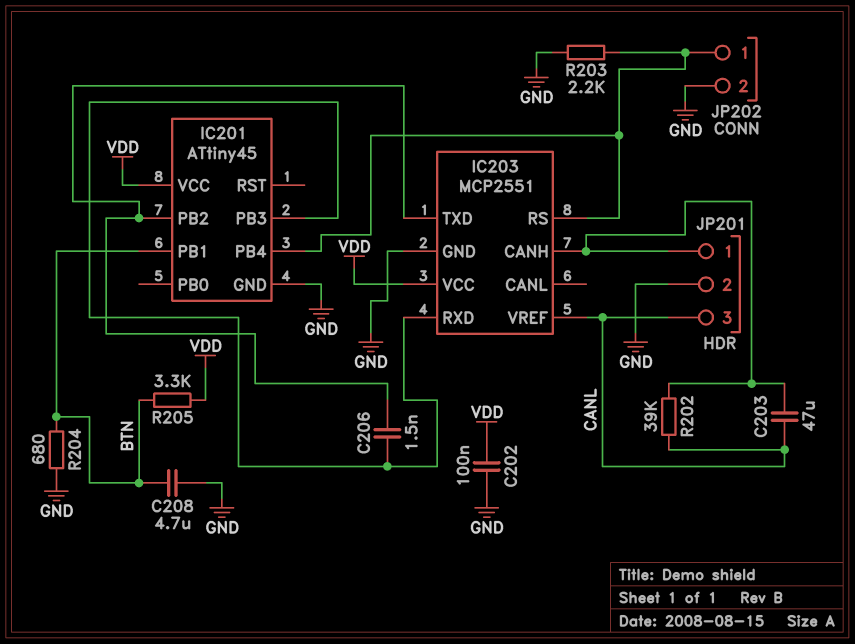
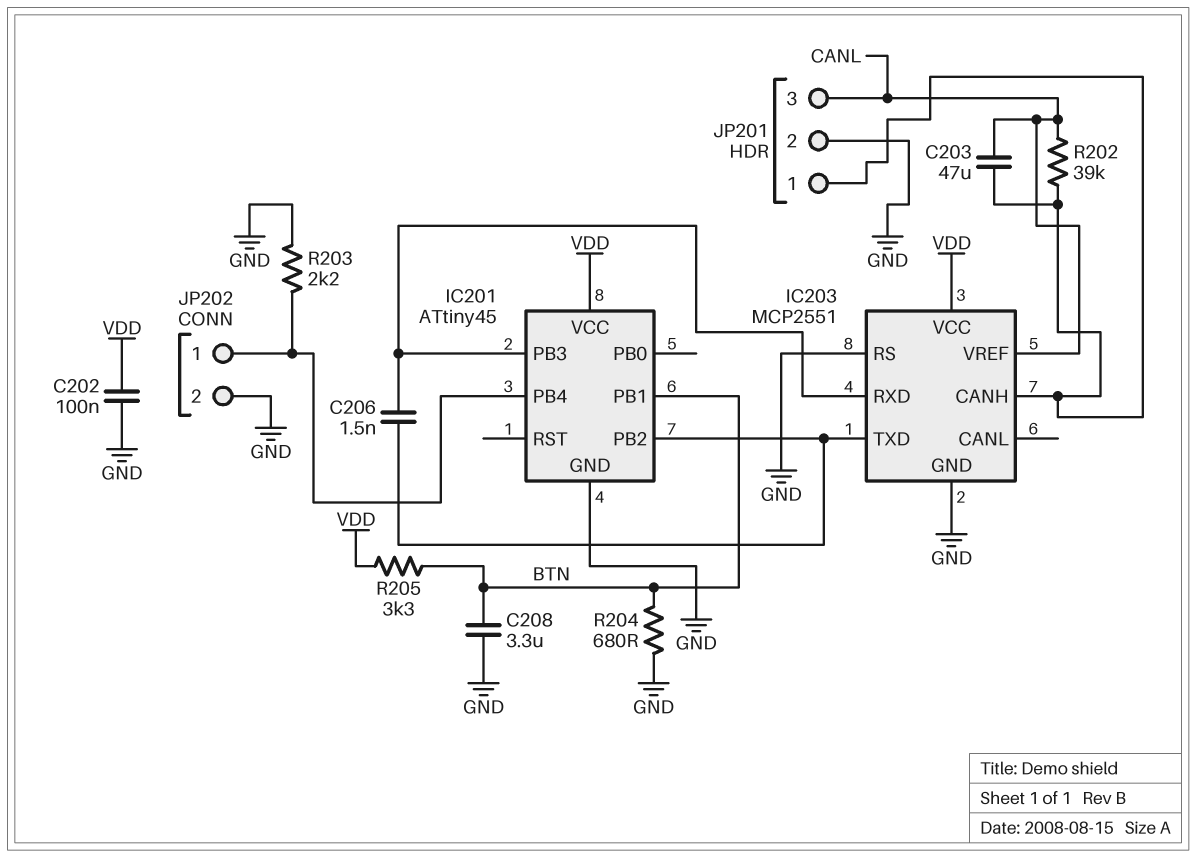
C208: 4.7uF (BTN, GND) -> 3.3uF (BTN, GND)
IC203 pin RS: IC201/PB4 -> GND

